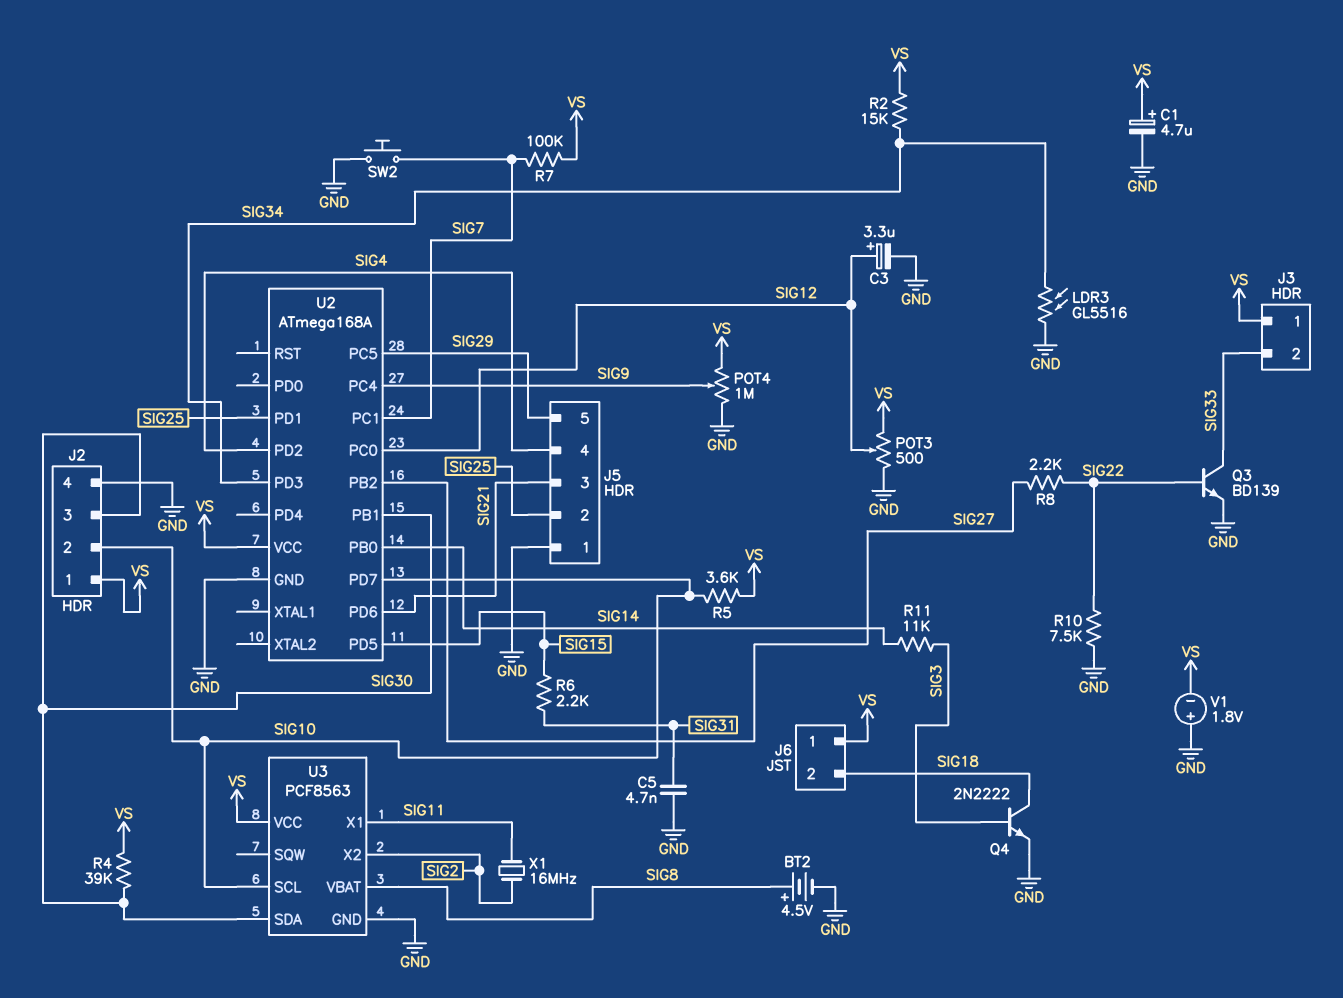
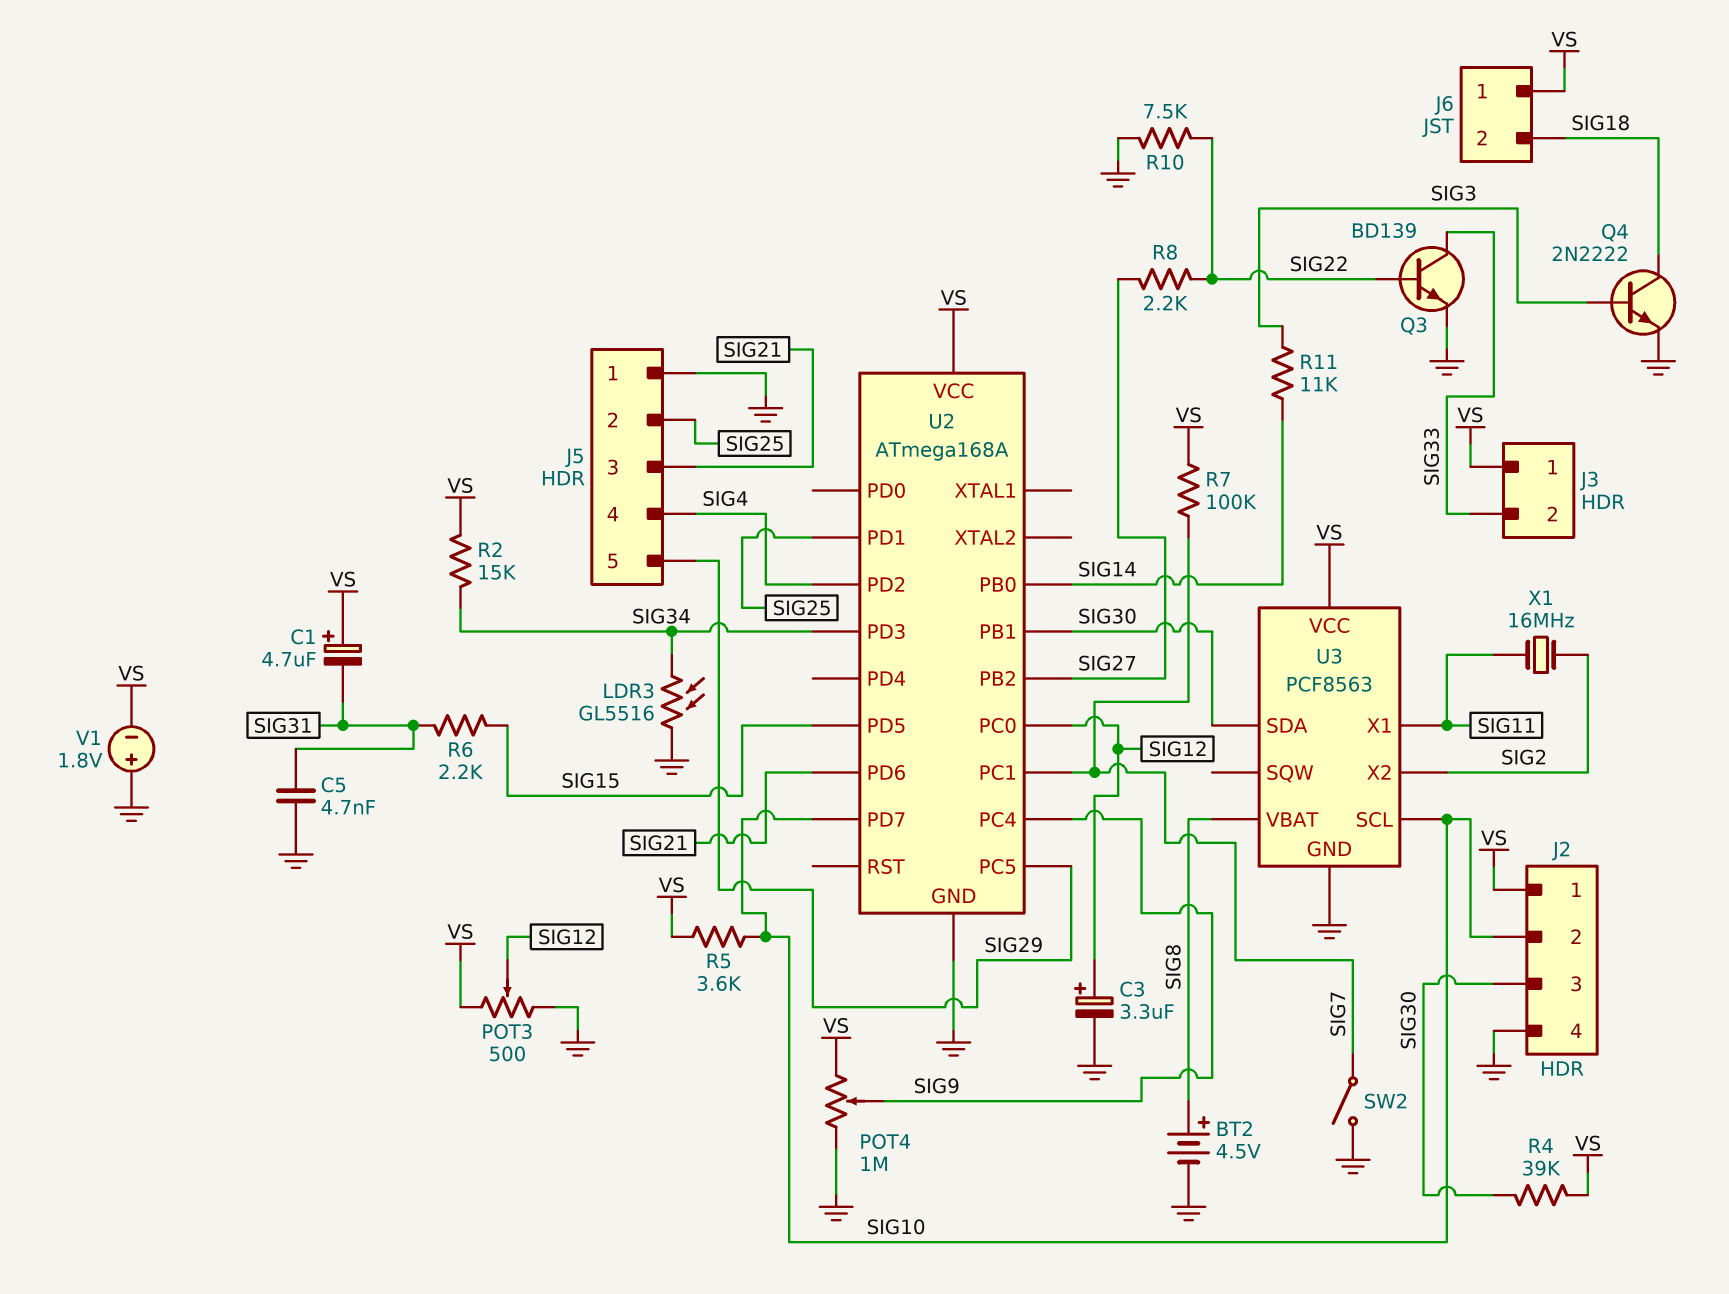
C1: 4.7uF (plus VS, minus GND) -> 4.7uF (plus VS, minus SIG31)
SW2: button (GND, SIG7) -> switch (GND, SIG7)

